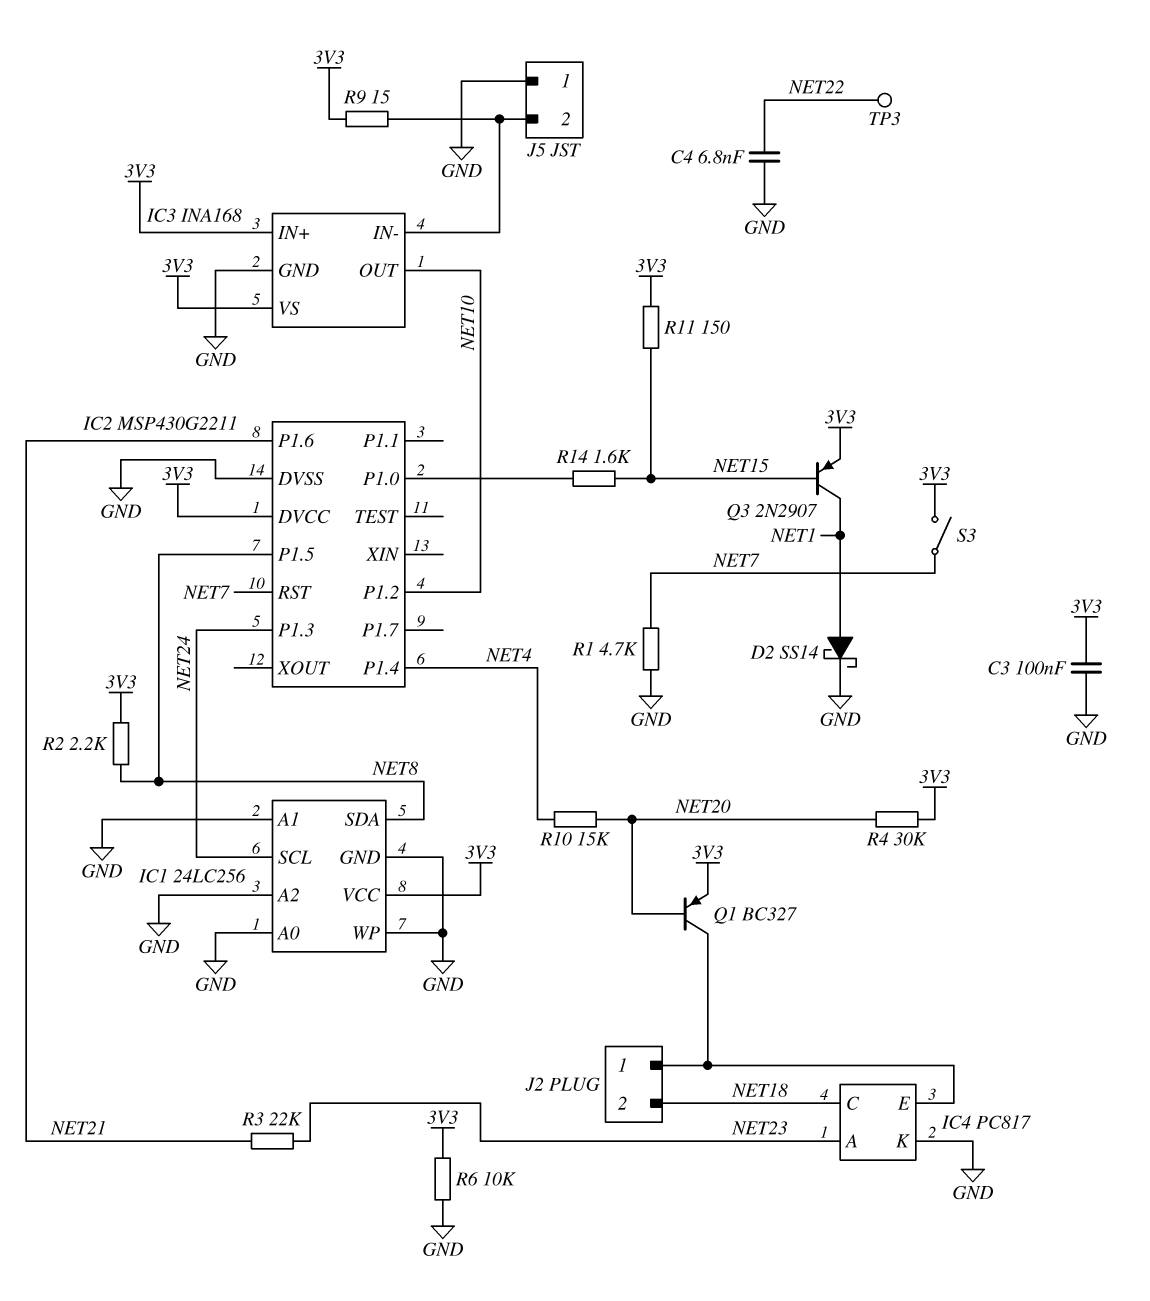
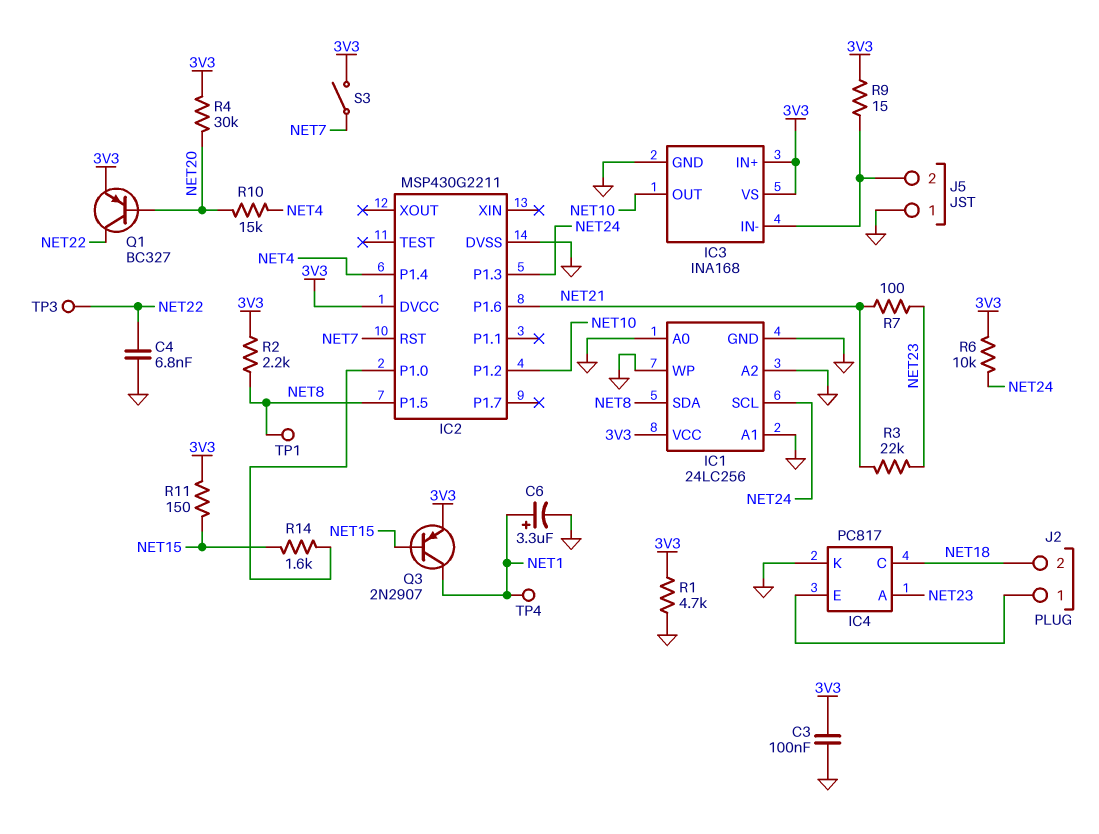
C6: none -> 3.3uF (plus NET1, minus GND)
D2: schottky SS14 (A NET1, K GND) -> none
Q1: PNP BC327 (B NET20, C IC4/E, E 3V3) -> PNP BC327 (B NET20, C NET22, E 3V3)
R1: 4.7k (GND, NET7) -> 4.7k (3V3, GND)
R6: 10k (3V3, GND) -> 10k (3V3, NET24)
R7: none -> 100 (NET21, NET23)
TP1: none -> test point (NET8)
TP4: none -> test point (NET1)

